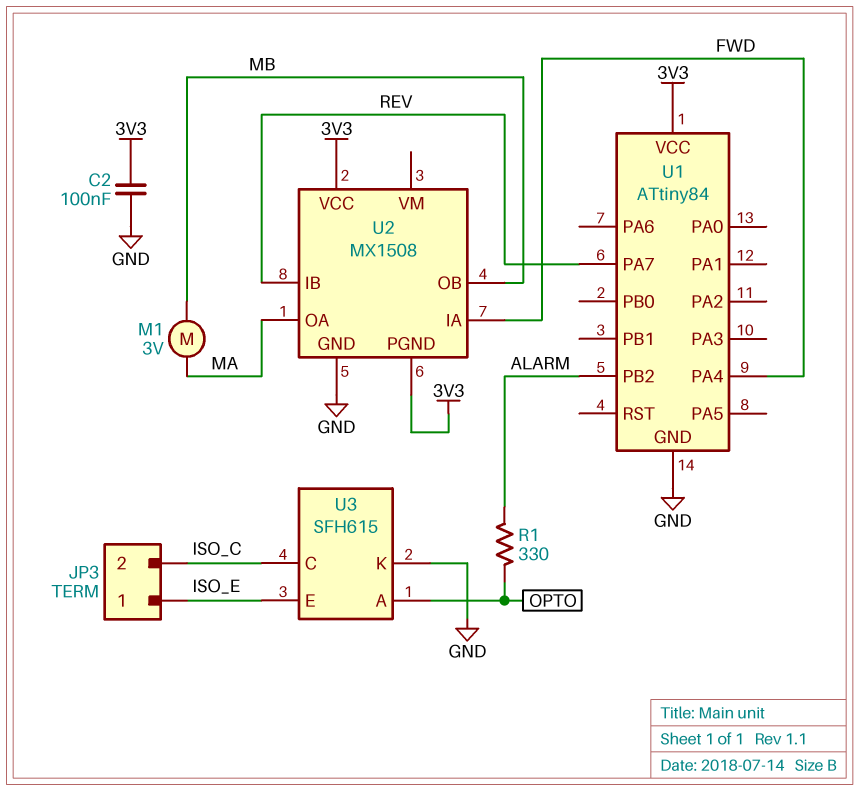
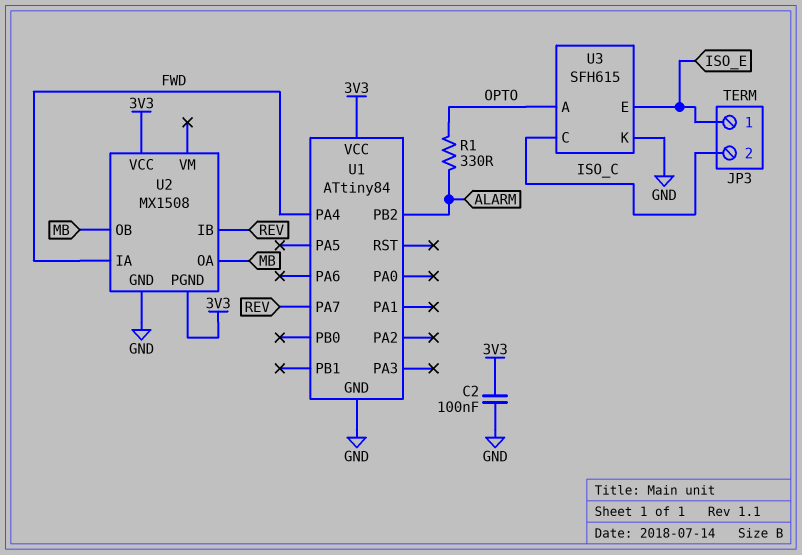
M1: motor 3V (MA, MB) -> none
U2 pin OA: MA -> MB

